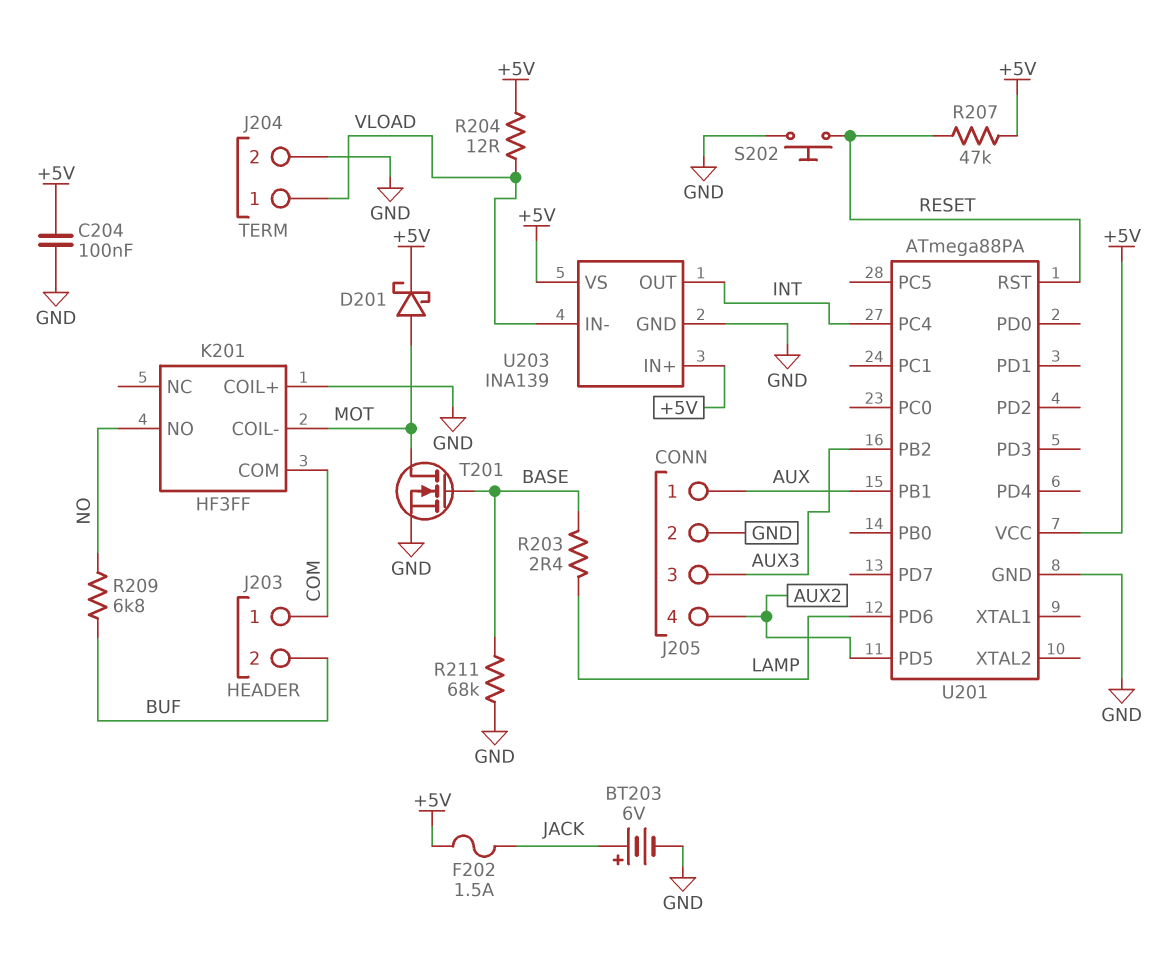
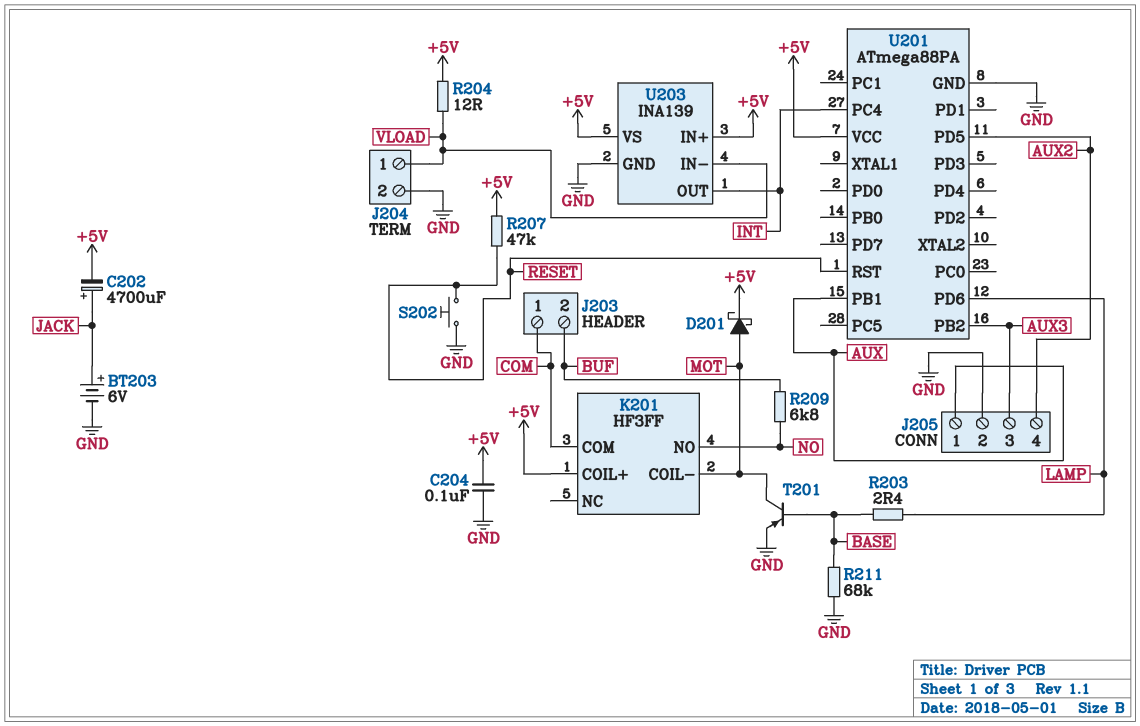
C202: none -> 4700uF (plus JACK, minus +5V)
F202: 1.5A (+5V, JACK) -> none
K201 pin COIL+: GND -> +5V
T201: NMOS (G BASE, D MOT, S GND) -> PNP (B BASE, C MOT, E GND)

